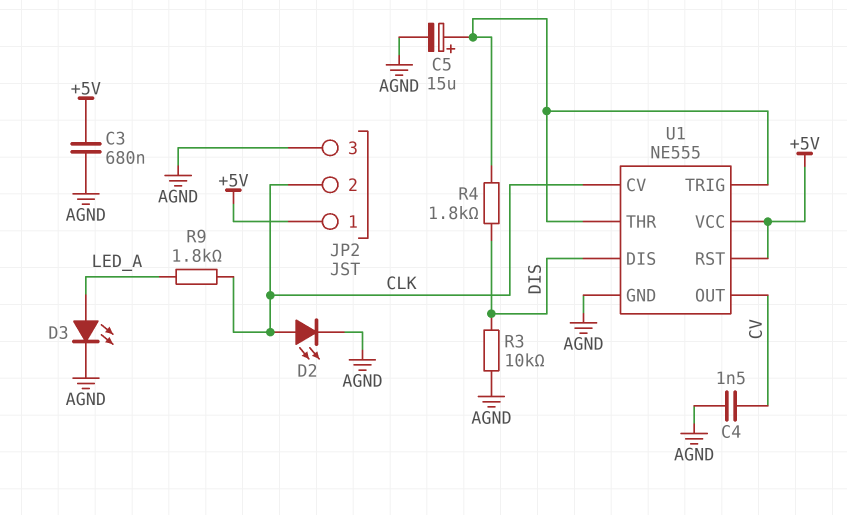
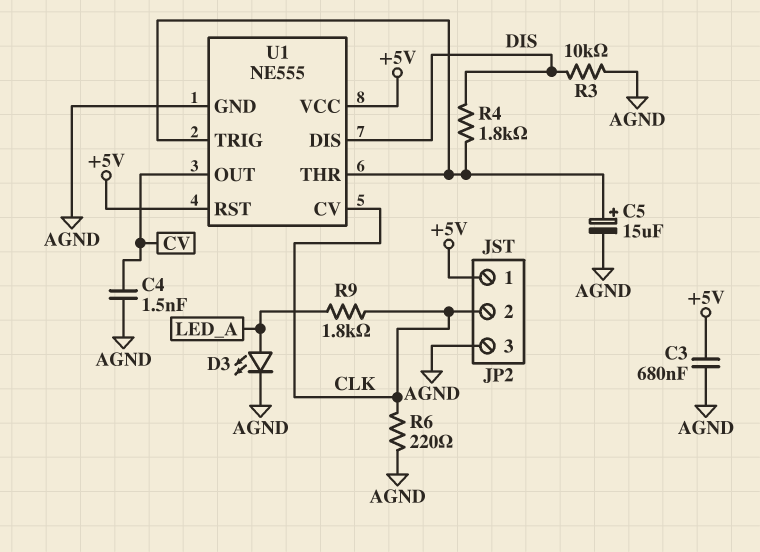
D2: LED (A CLK, K AGND) -> none
R6: none -> 220 (AGND, CLK)

